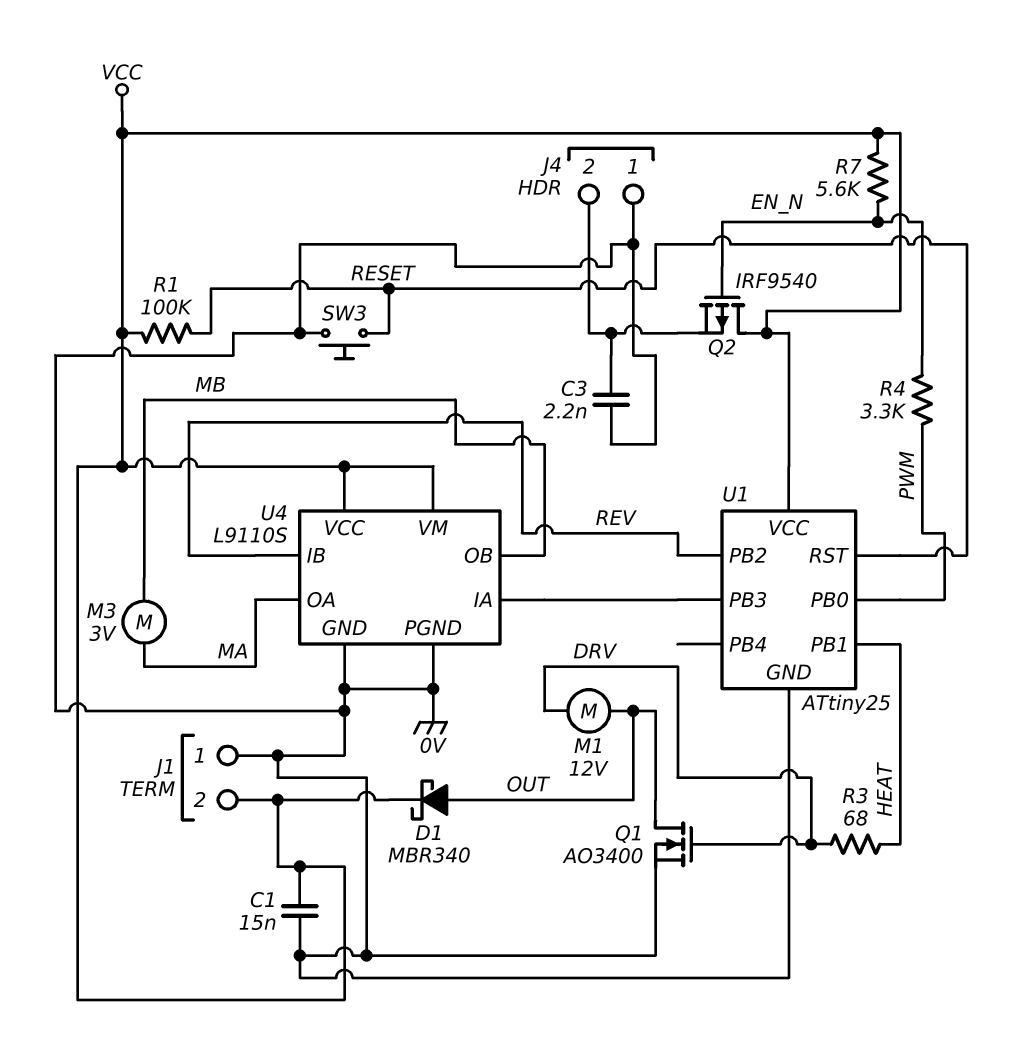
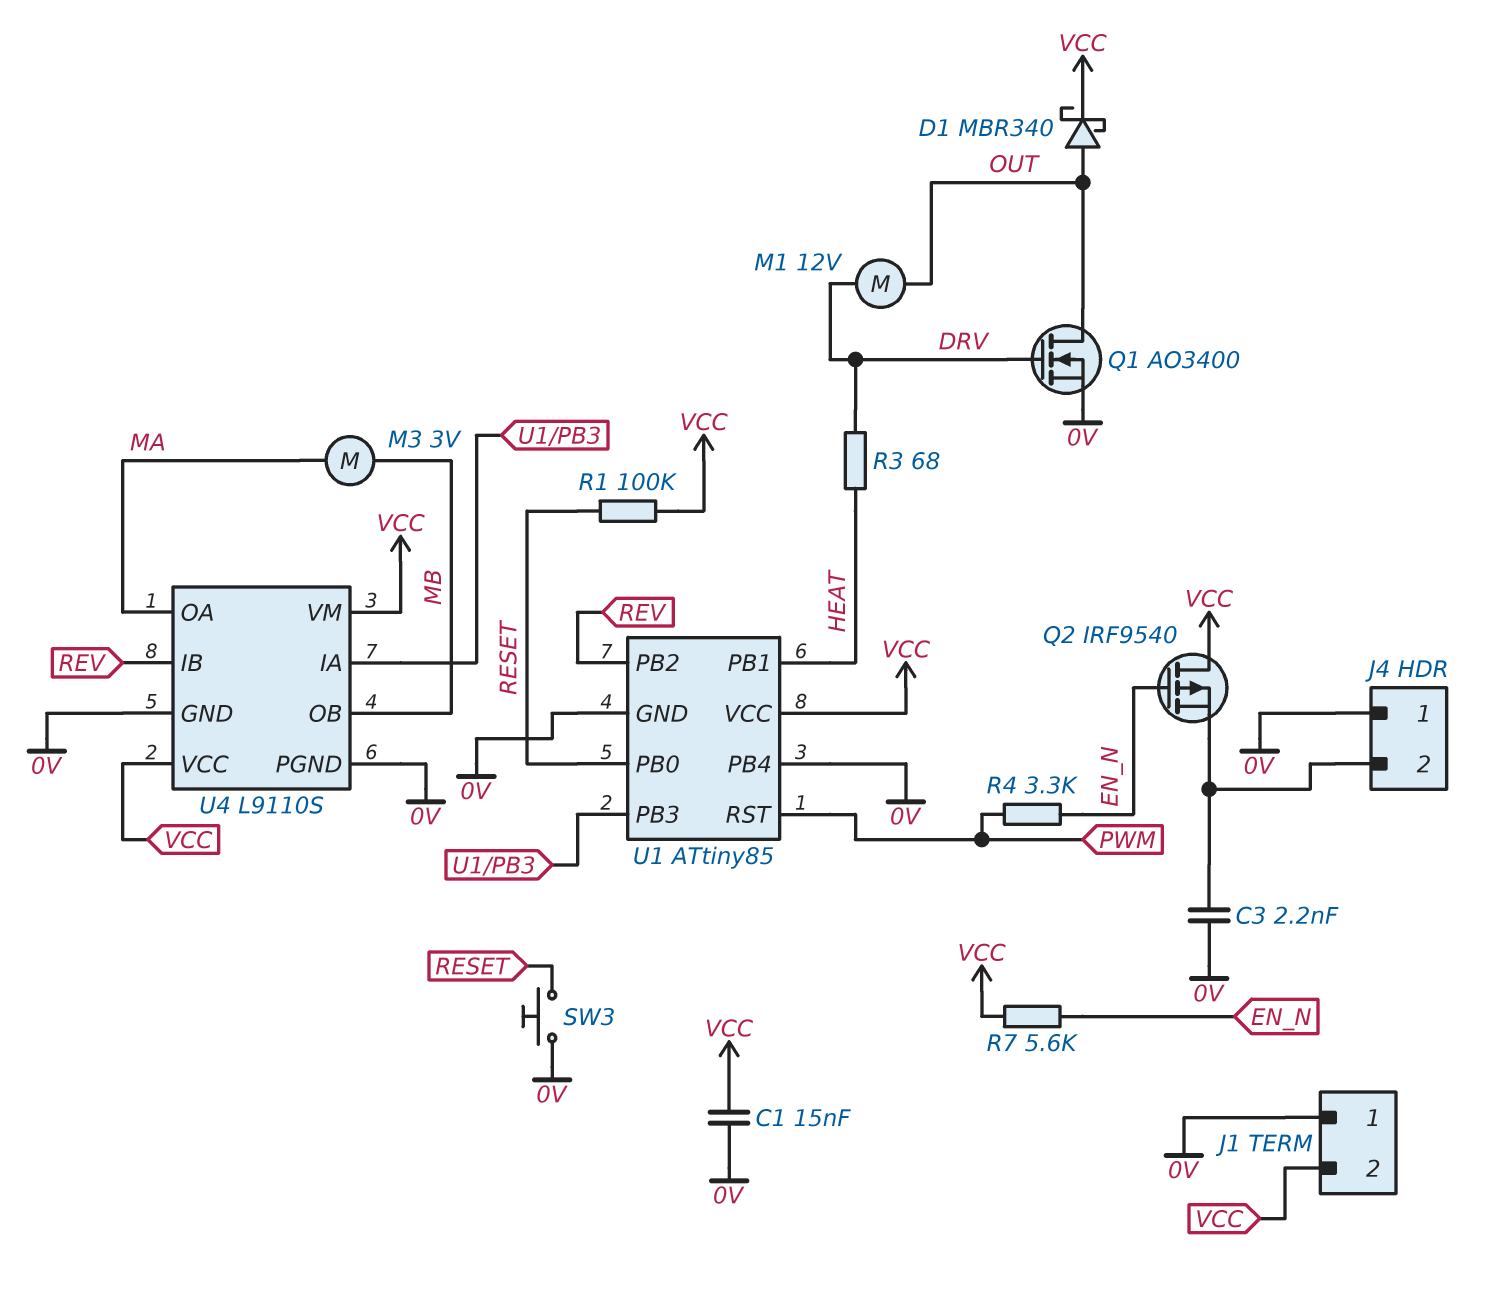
U1: ATtiny25 -> ATtiny85
U1 pin PB0: PWM -> RESET
U1 pin PB4: none -> 0V
U1 pin RST: RESET -> PWM

